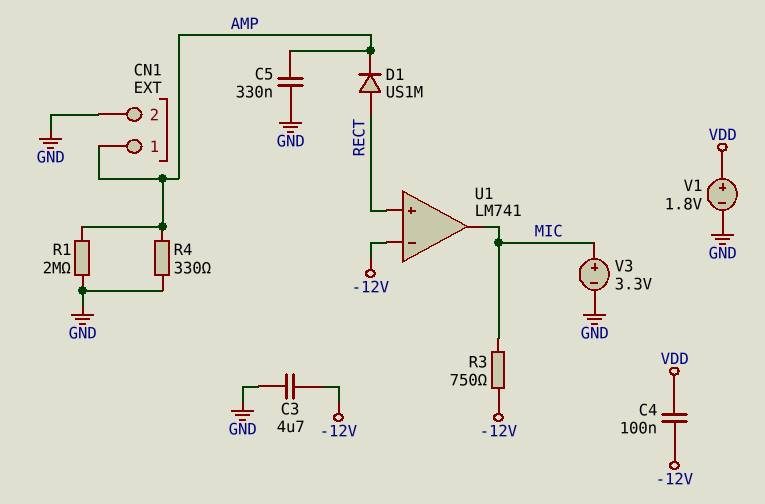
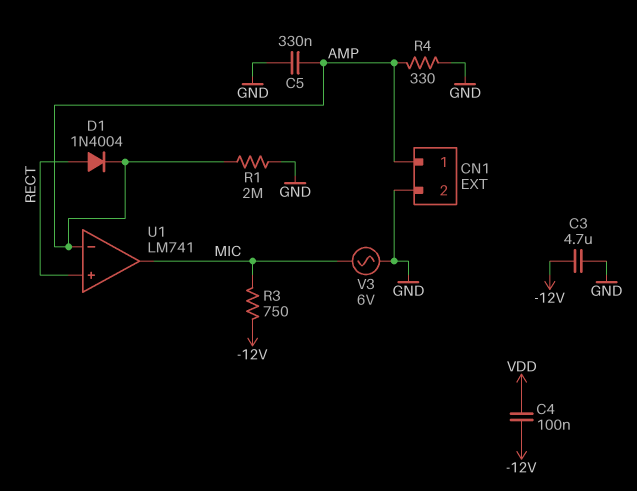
D1: diode US1M (A RECT, K AMP) -> diode 1N4004 (A RECT, K AMP)
U1 pin in-: -12V -> AMP
V1: 1.8V (plus VDD, minus GND) -> none
V3: 3.3V (plus MIC, minus GND) -> AC 6V (GND, MIC)

